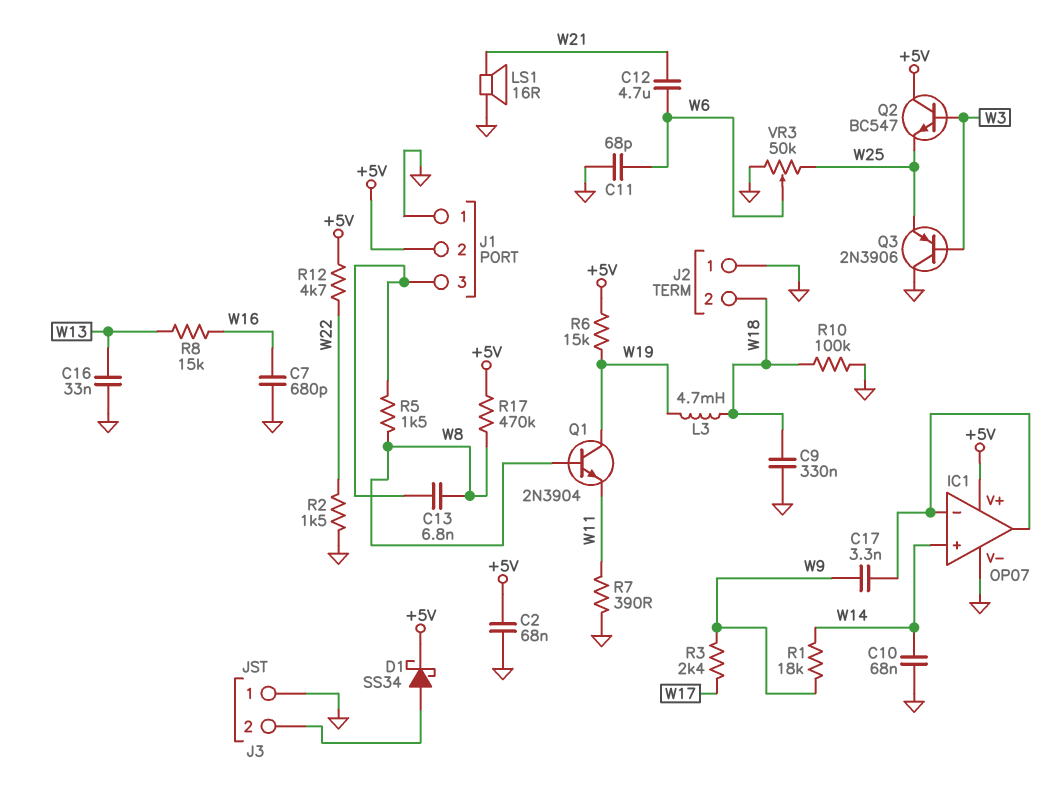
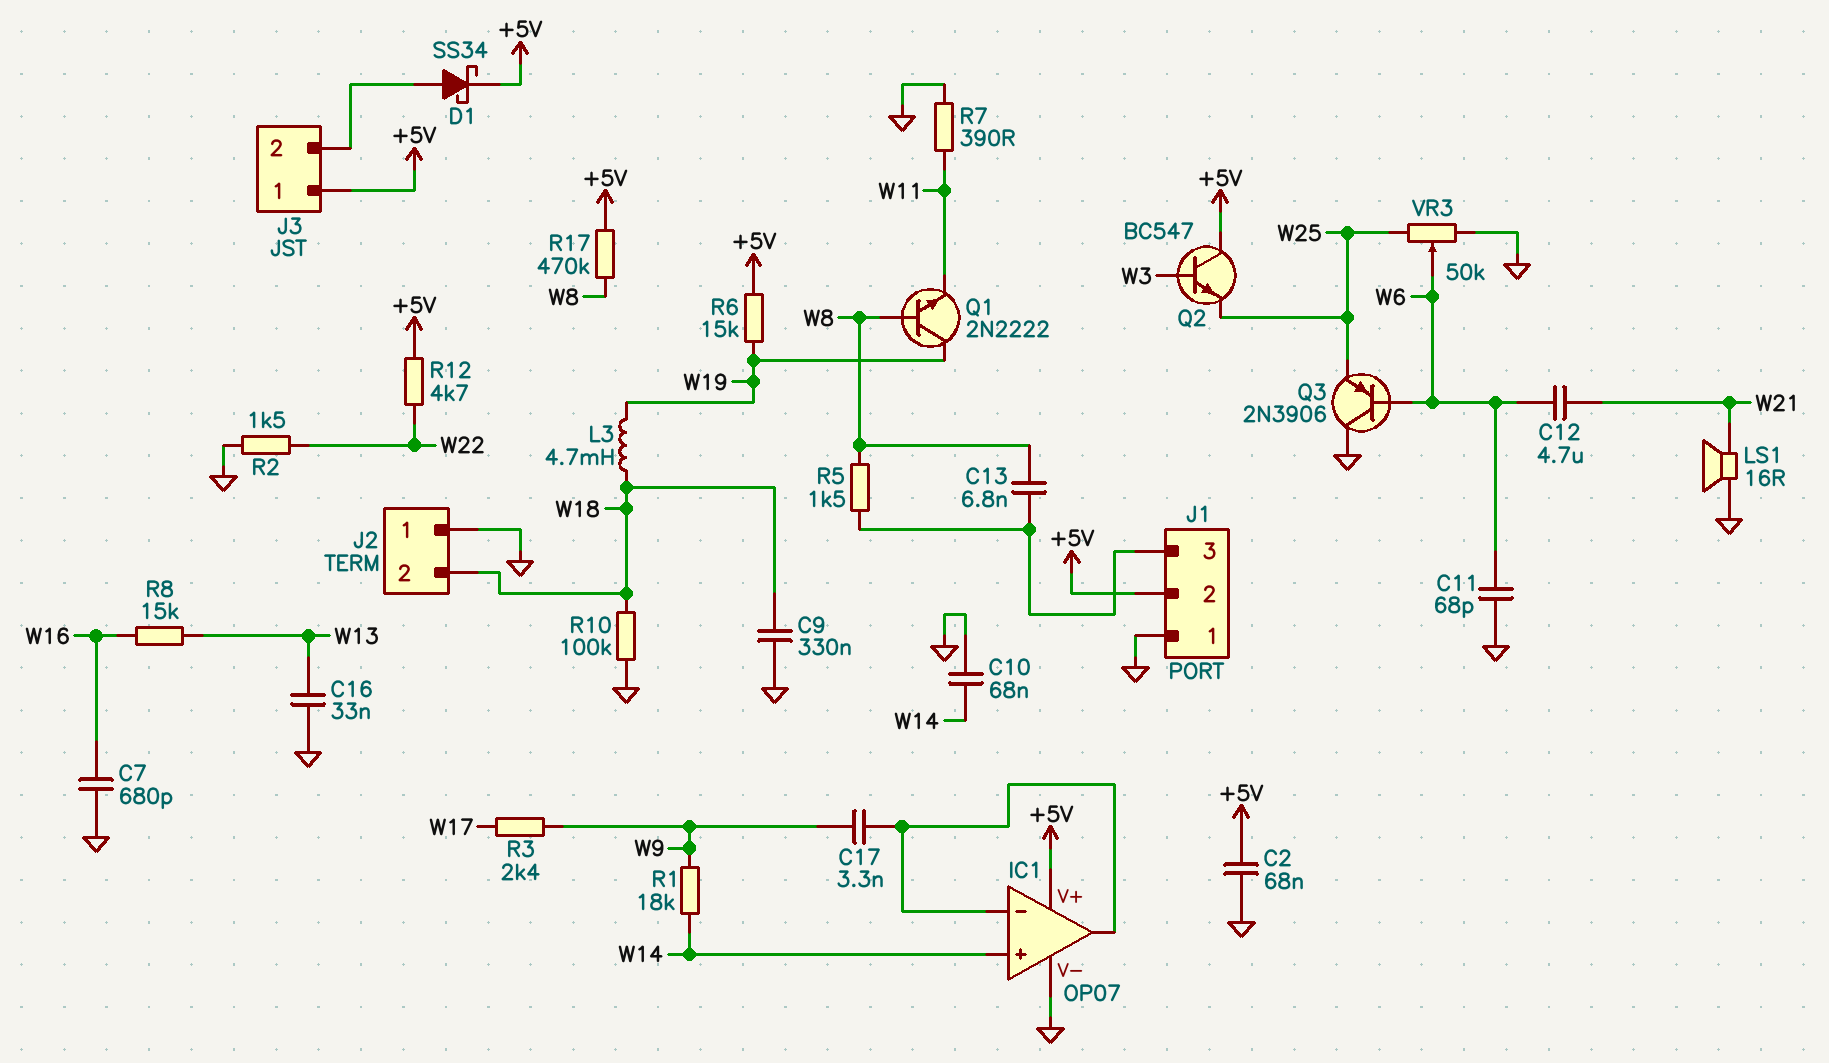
J3 pin 1: GND -> +5V
Q1: NPN 2N3904 (B W8, C W19, E W11) -> NPN 2N2222 (B W8, C W19, E W11)
Q3: PNP 2N3906 (B W3, C GND, E W25) -> PNP 2N3906 (B W6, C GND, E W25)

